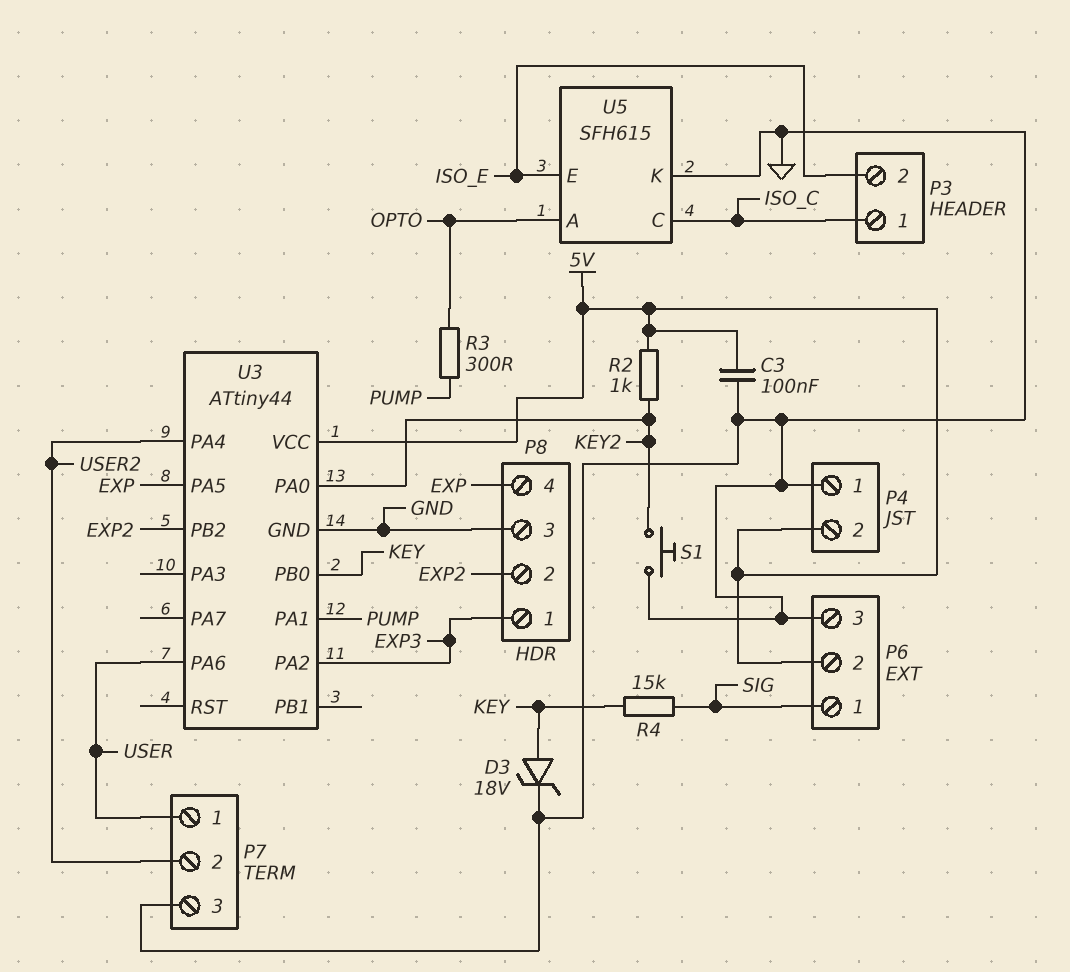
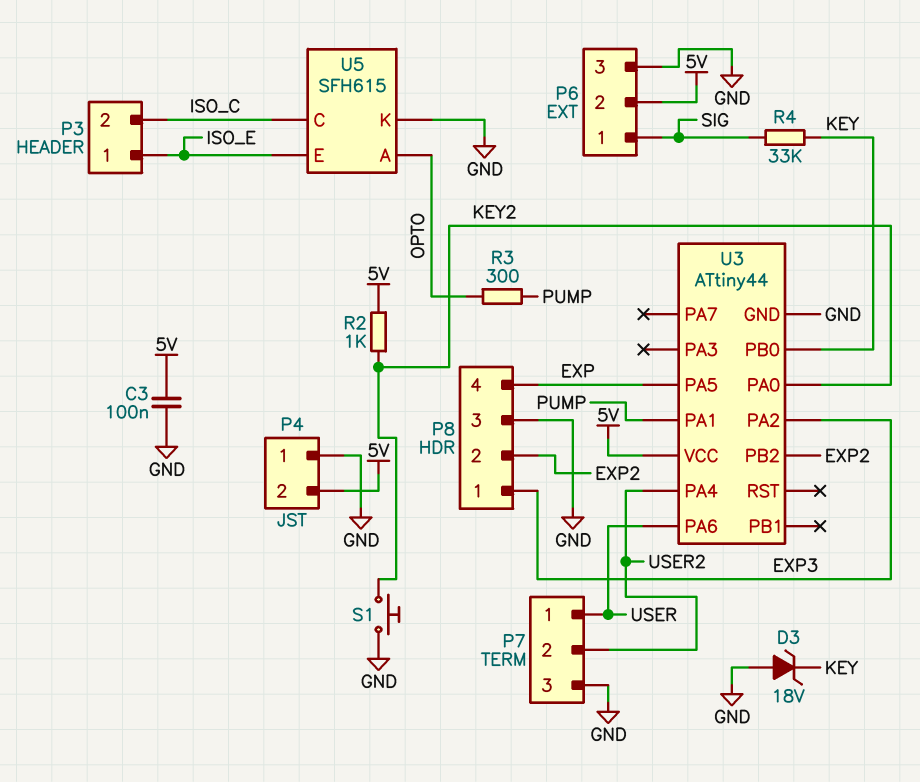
D3: zener 18V (A KEY, K GND) -> zener 18V (A GND, K KEY)
P3 pin 1: ISO_C -> ISO_E
P3 pin 2: ISO_E -> ISO_C
R4: 15k (KEY, SIG) -> 33k (KEY, SIG)

